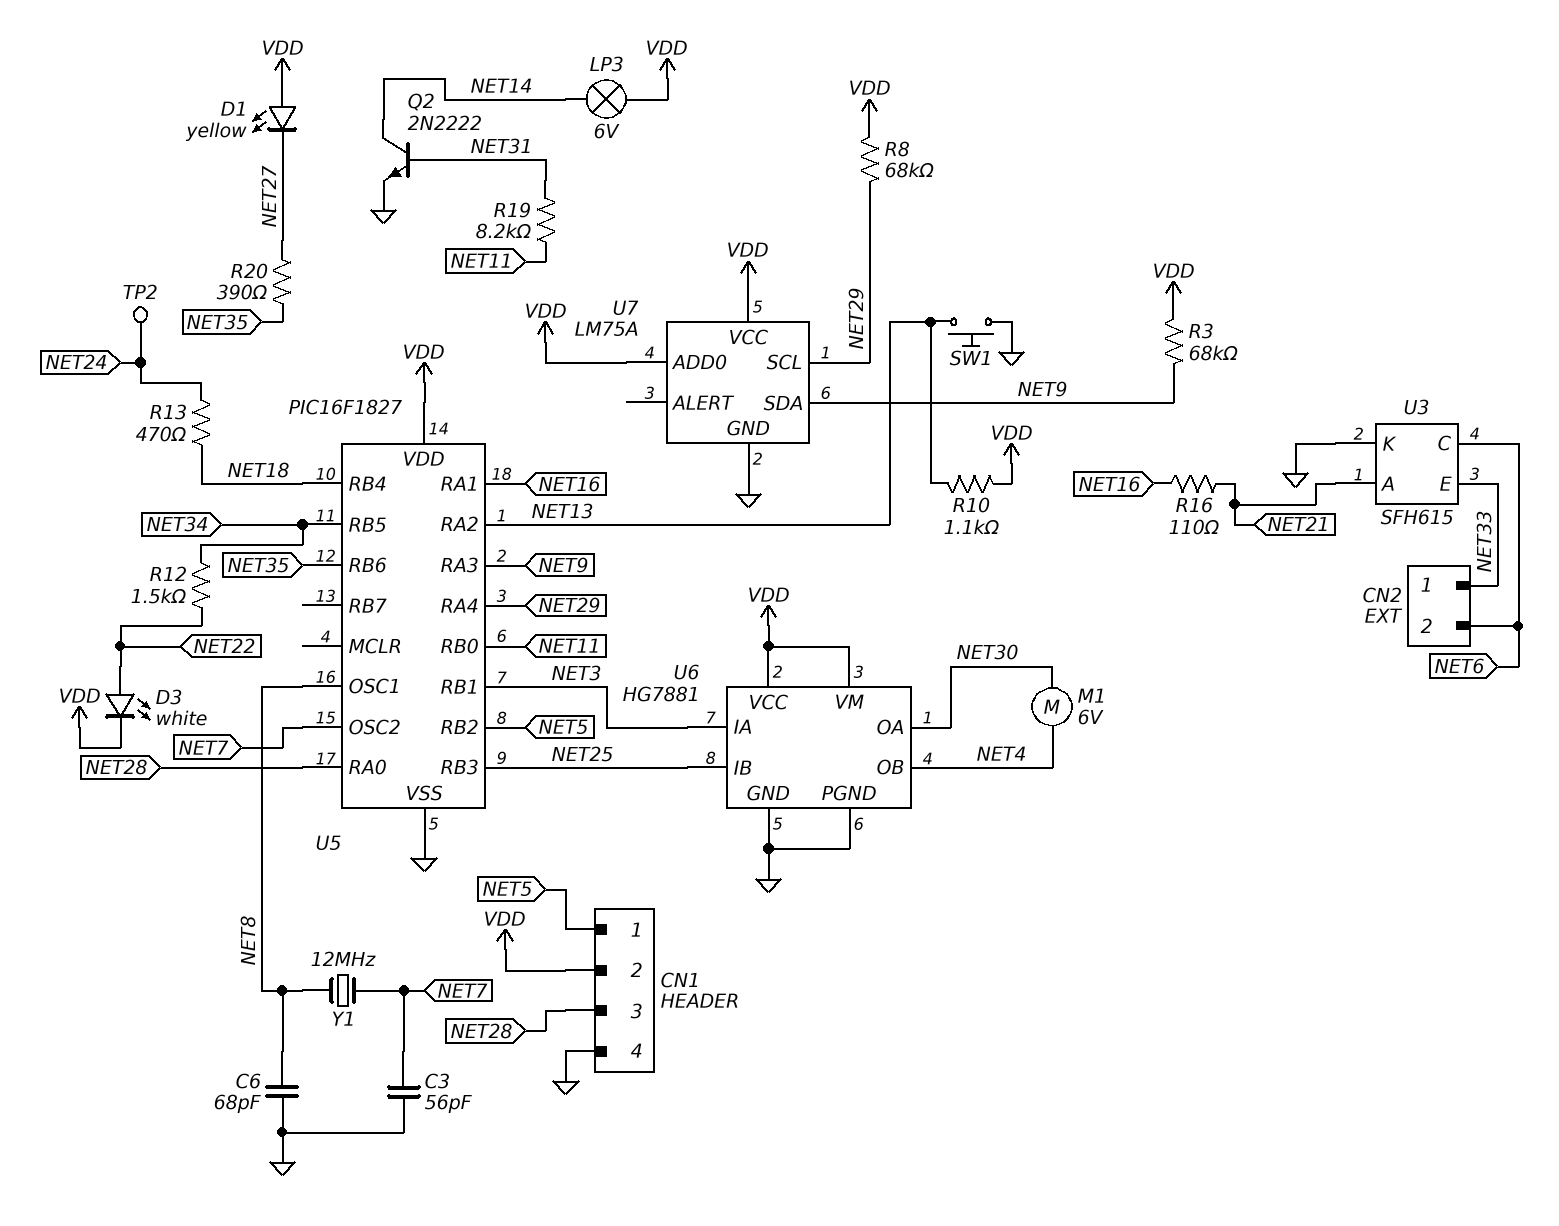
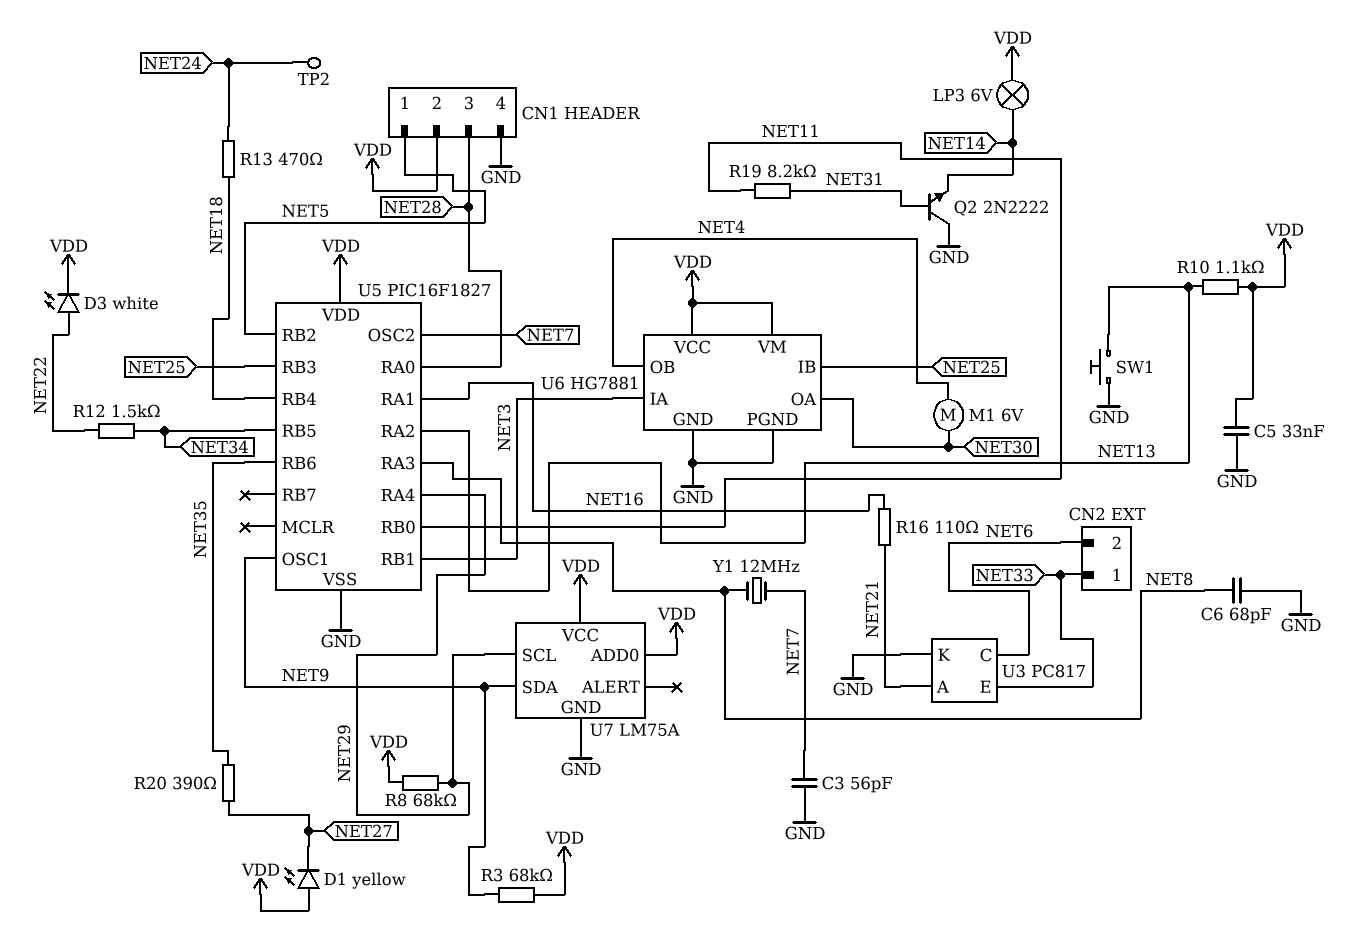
C5: none -> 33nF (GND, VDD)
Q2: NPN 2N2222 (B NET31, C NET14, E GND) -> NPN 2N2222 (B NET31, C GND, E NET14)
U3: SFH615 -> PC817
U5 pin OSC1: NET8 -> NET9
U5 pin RA3: NET9 -> NET8

